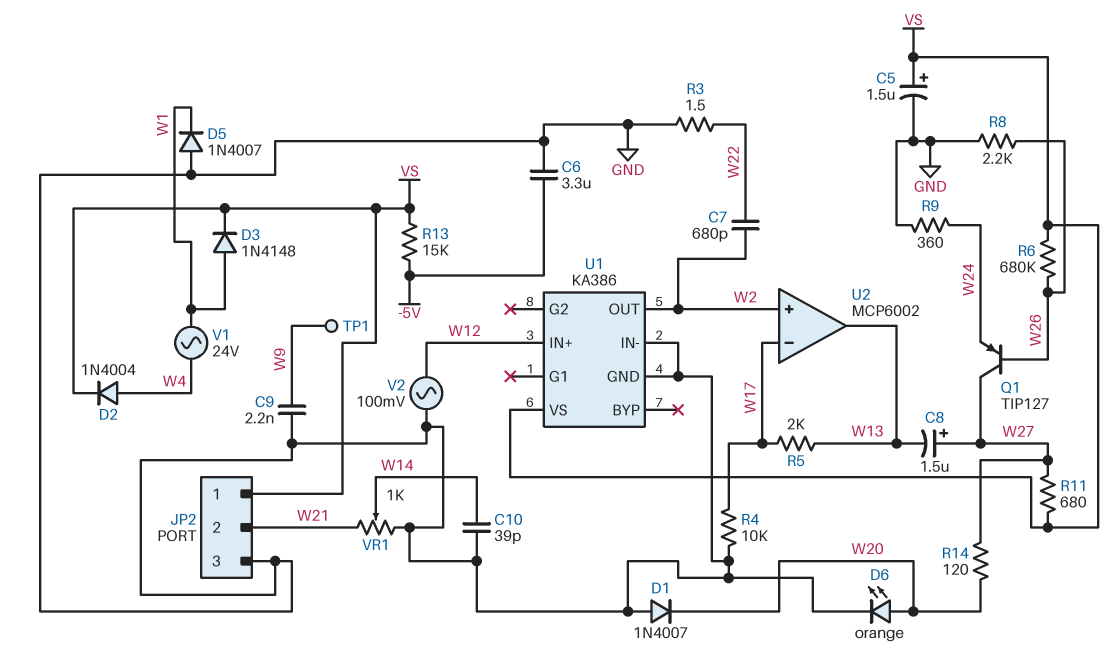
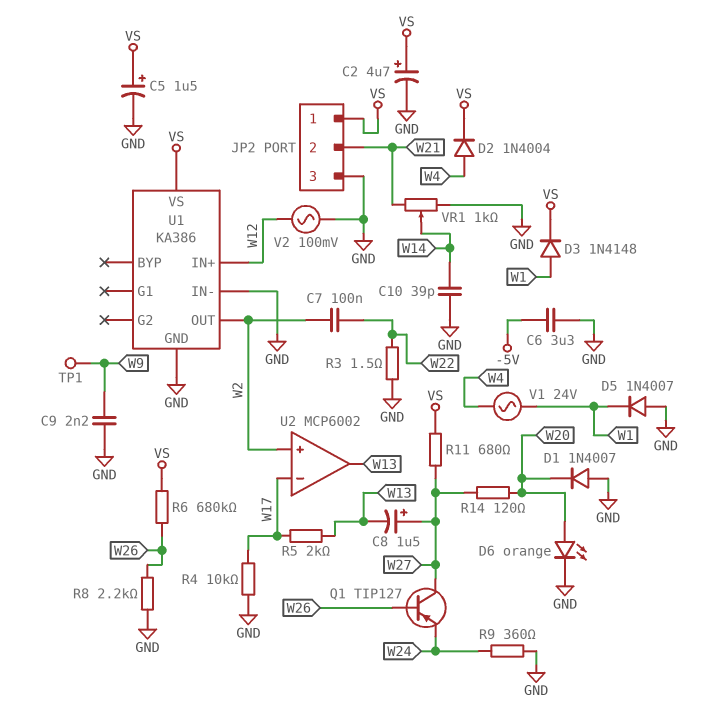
C2: none -> 4.7uF (plus VS, minus GND)
C7: 680pF (W2, W22) -> 100nF (W2, W22)
R13: 15k (-5V, VS) -> none

